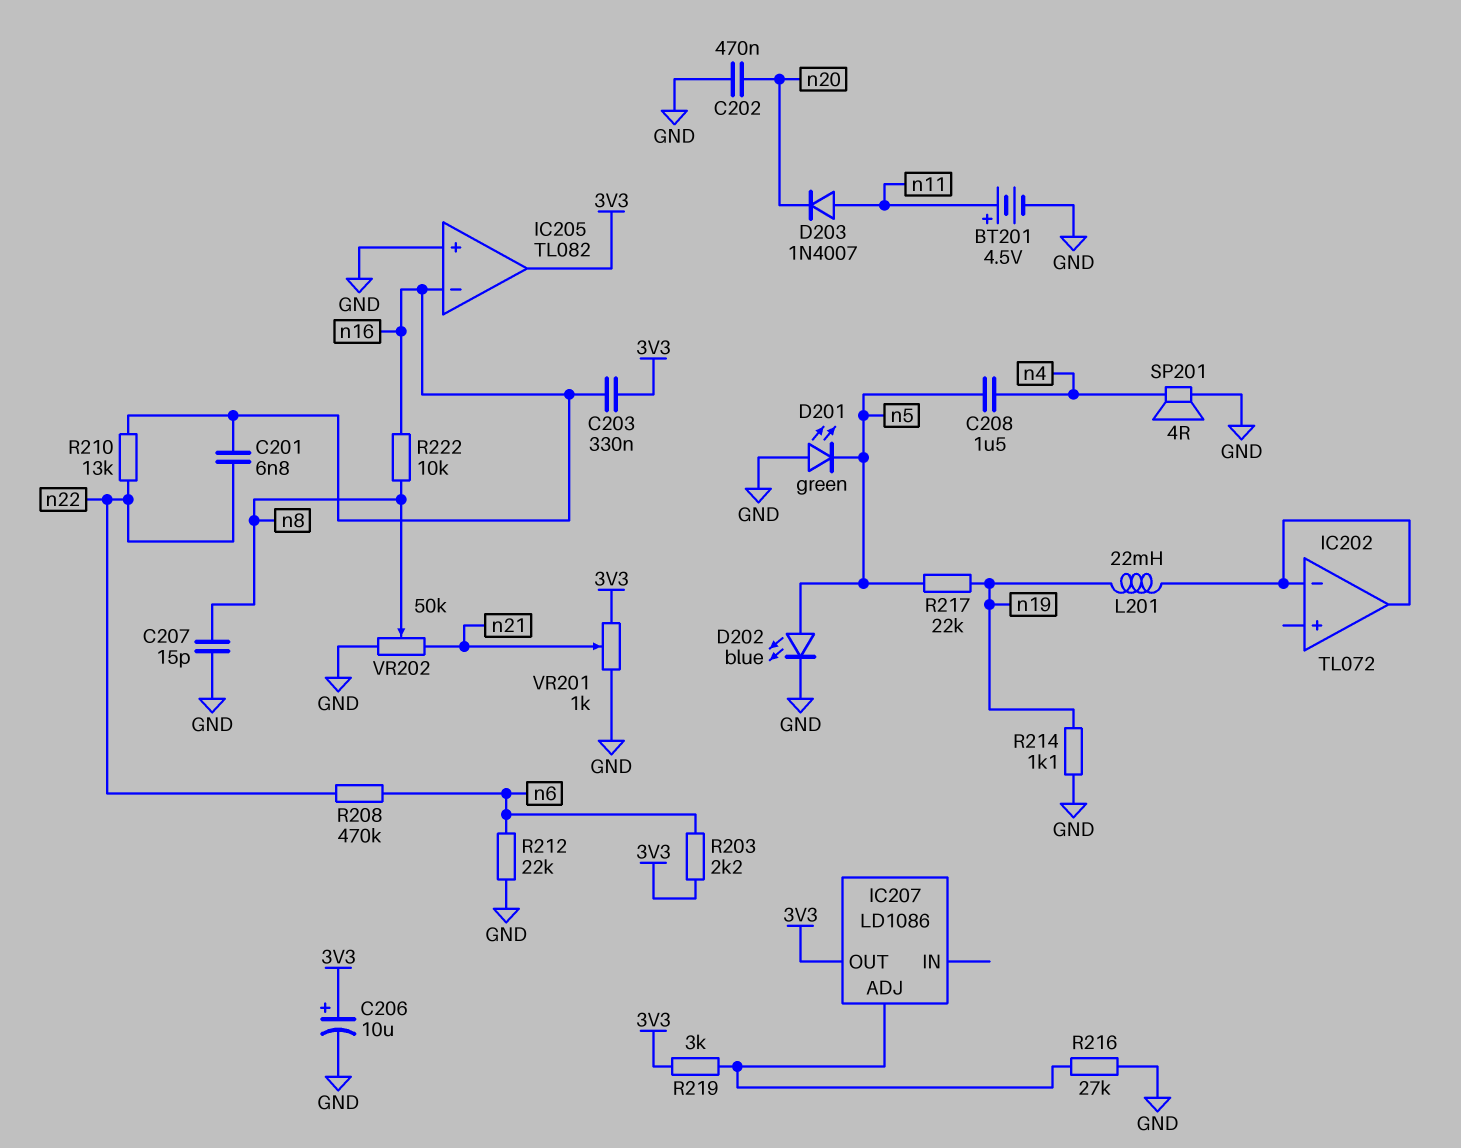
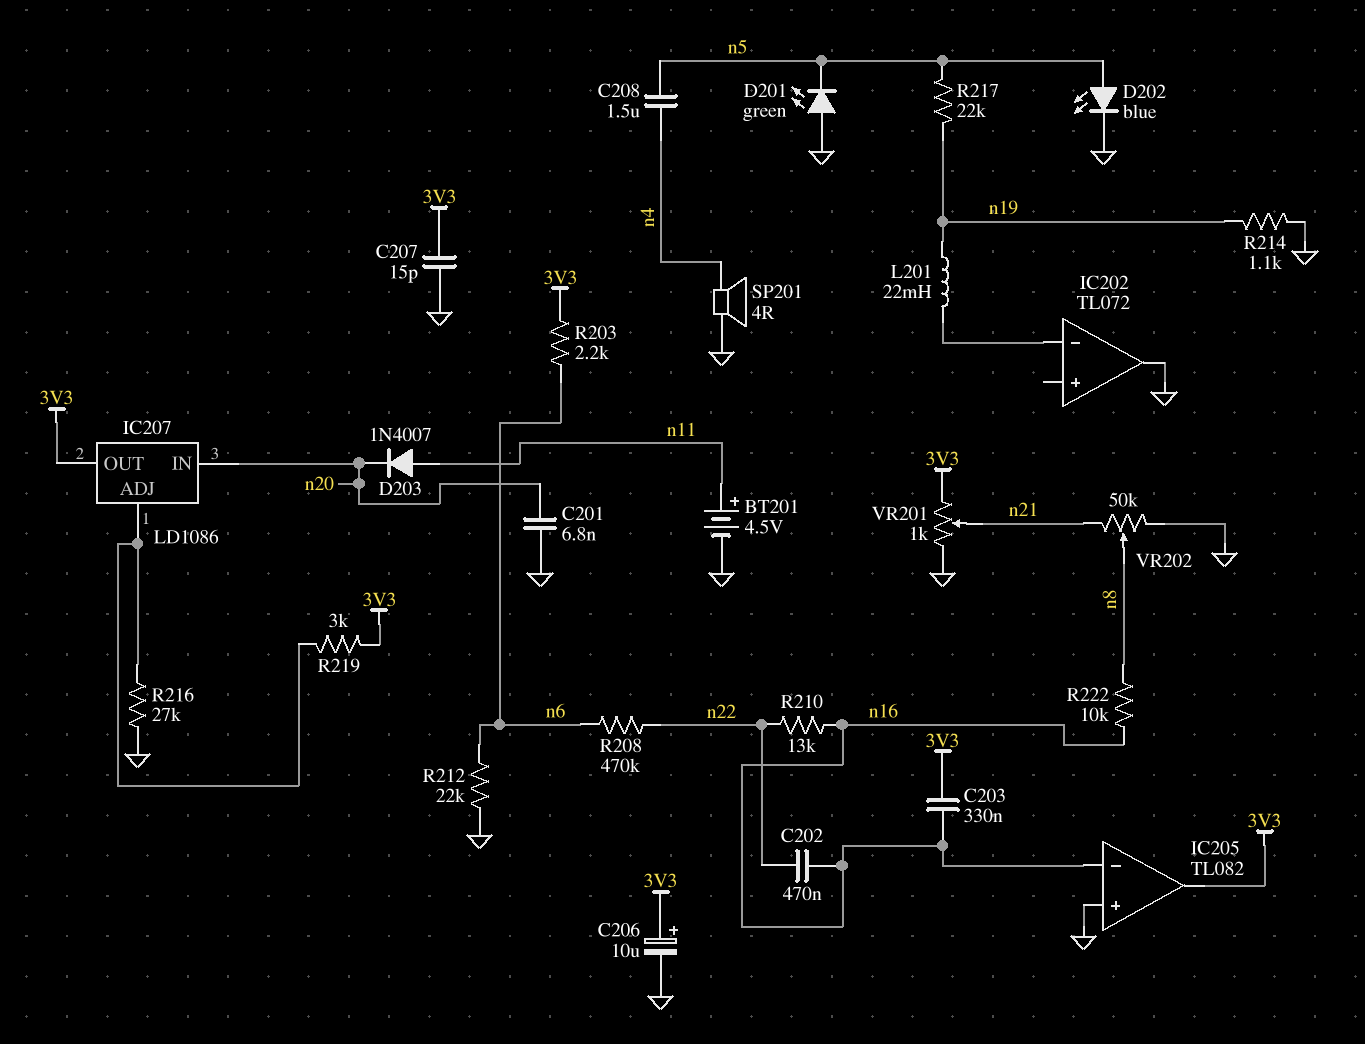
C201: 6.8nF (n16, n22) -> 6.8nF (GND, n20)
C202: 470nF (GND, n20) -> 470nF (n16, n22)
C207: 15pF (GND, n8) -> 15pF (3V3, GND)
IC202 pin out: IC202/in- -> GND
IC207 pin IN: none -> n20

